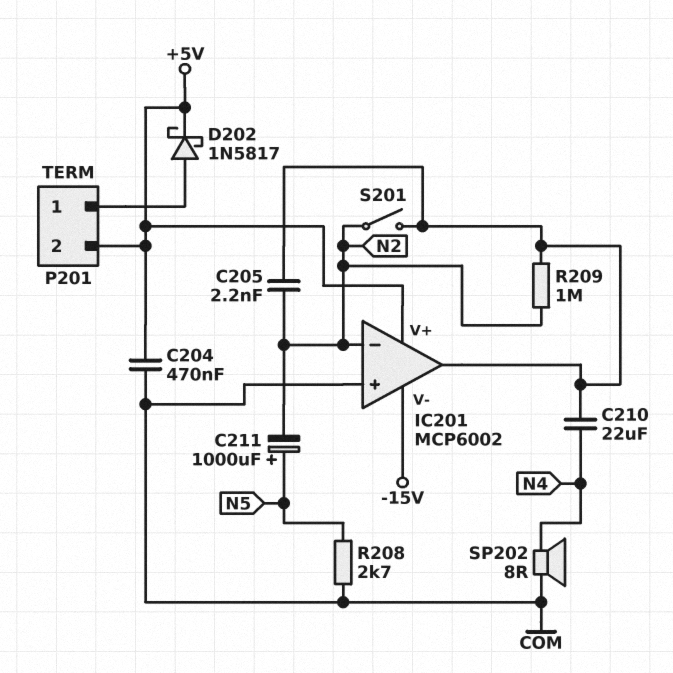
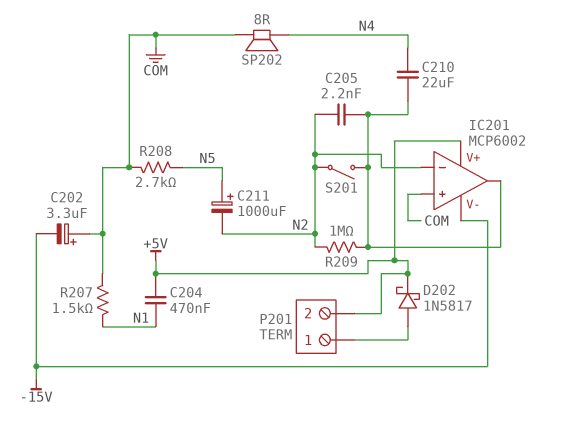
C202: none -> 3.3uF (plus COM, minus -15V)
C204: 470nF (+5V, COM) -> 470nF (+5V, N1)
R207: none -> 1.5k (COM, N1)

